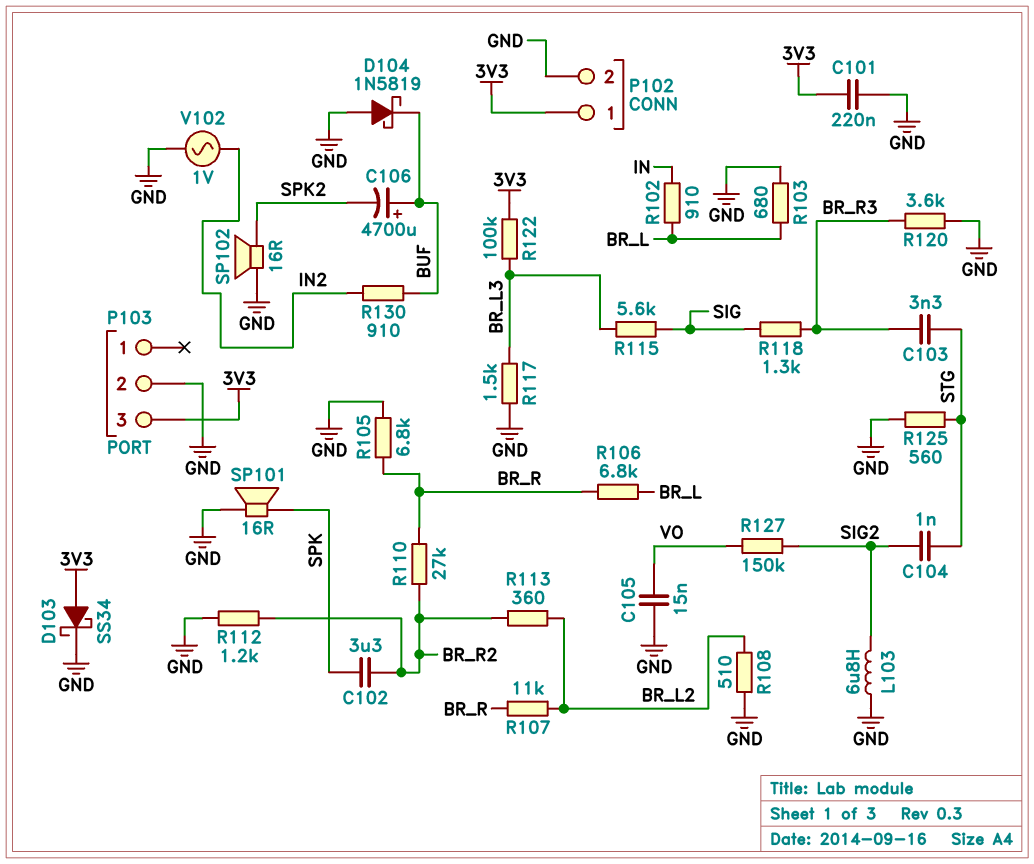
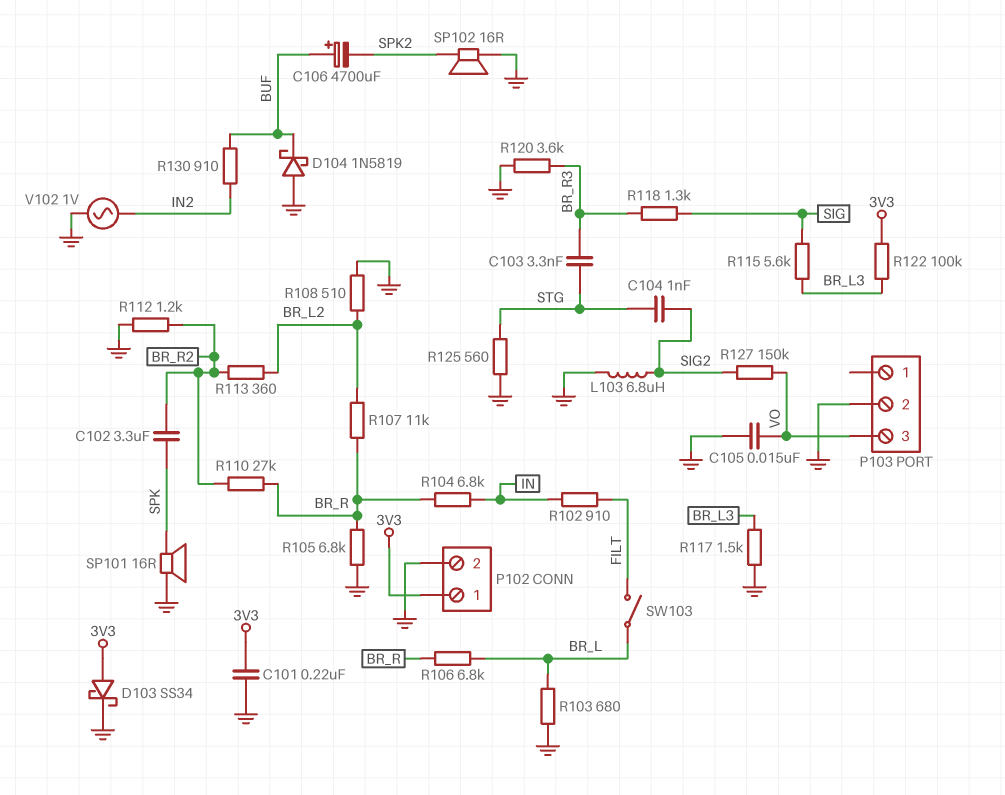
P103 pin 3: 3V3 -> VO
R102: 910 (BR_L, IN) -> 910 (FILT, IN)
R104: none -> 6.8k (BR_R, IN)
SW103: none -> switch (BR_L, FILT)

